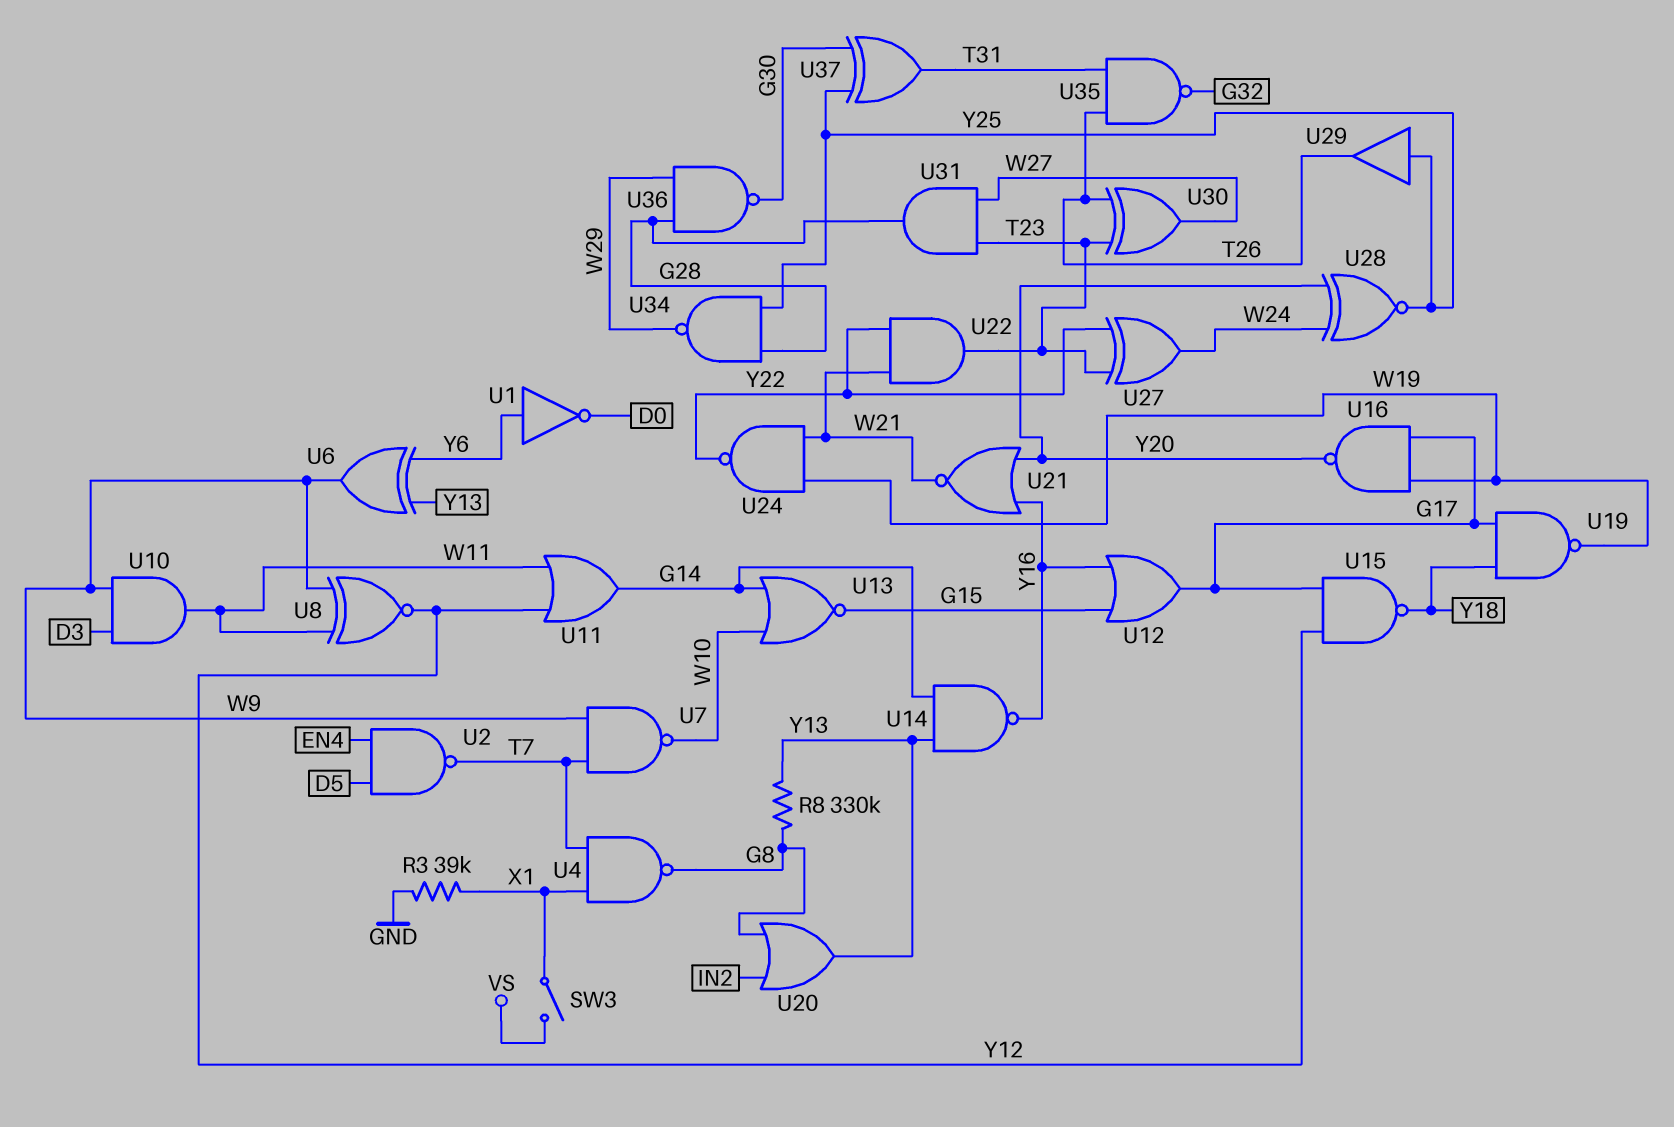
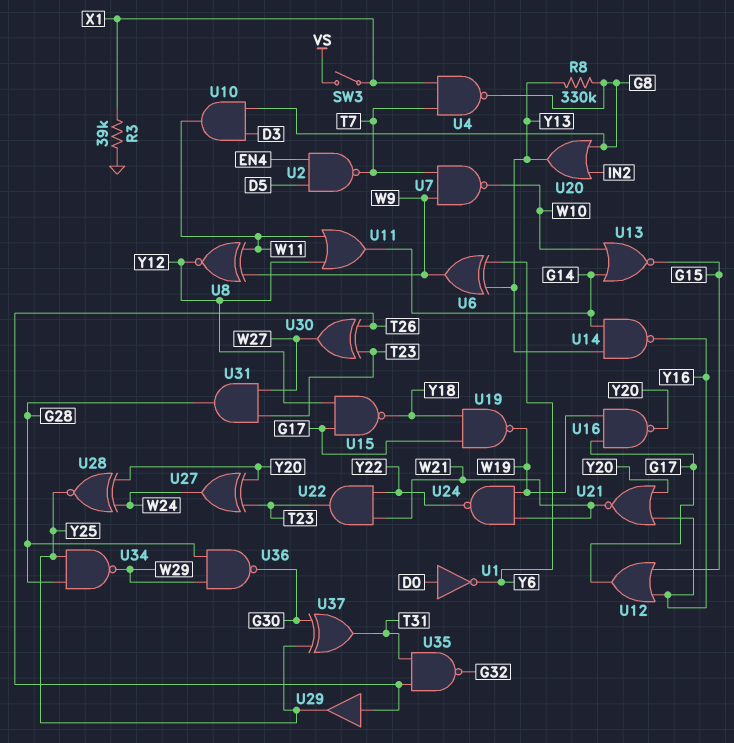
U1: NOT (in Y6, out D0) -> NOT (in D0, out Y6)
U10: AND (in D3, in W9, out W11) -> AND (in D3, in G8, out W11)
U27: XOR (in T23, in Y22, out W24) -> XOR (in T23, in Y20, out W24)
U29: buffer (in Y25, out T26) -> buffer (in T26, out Y25)

